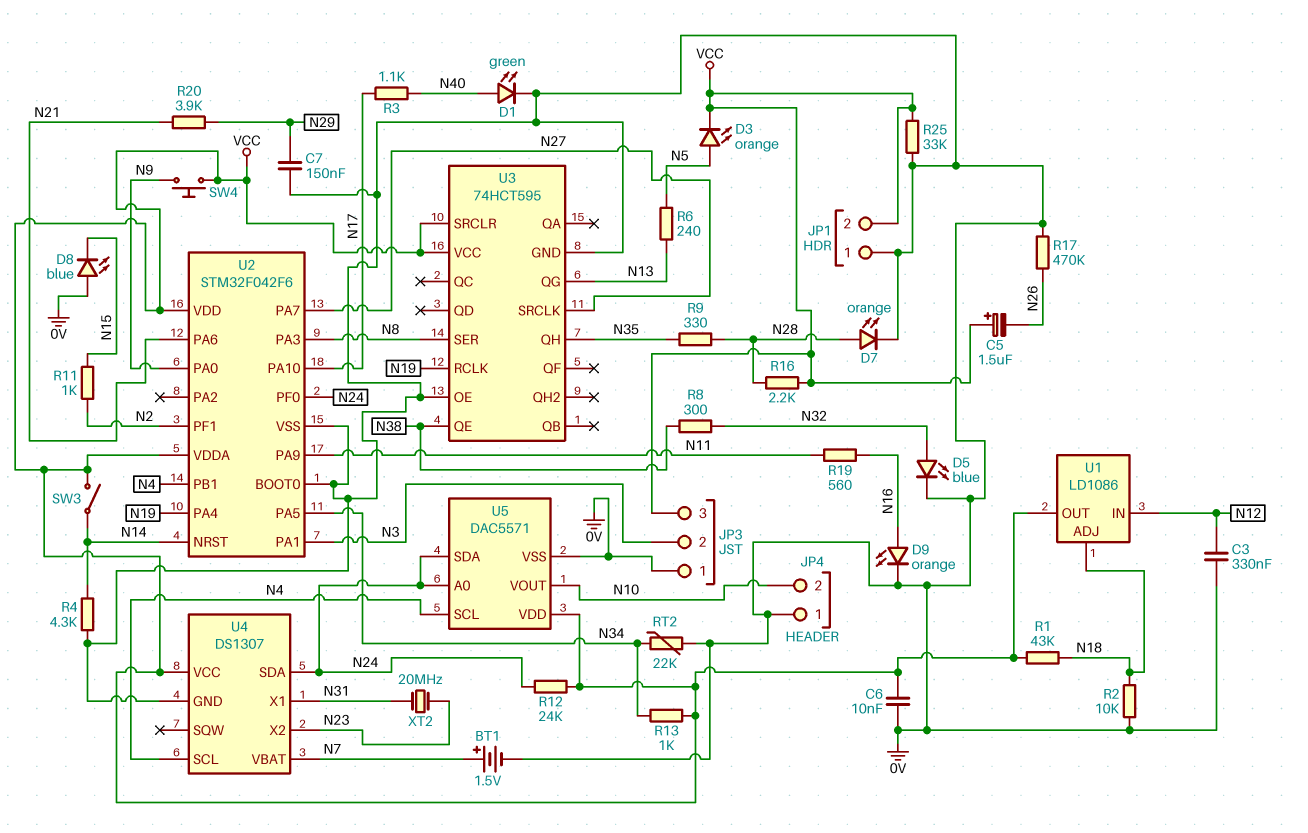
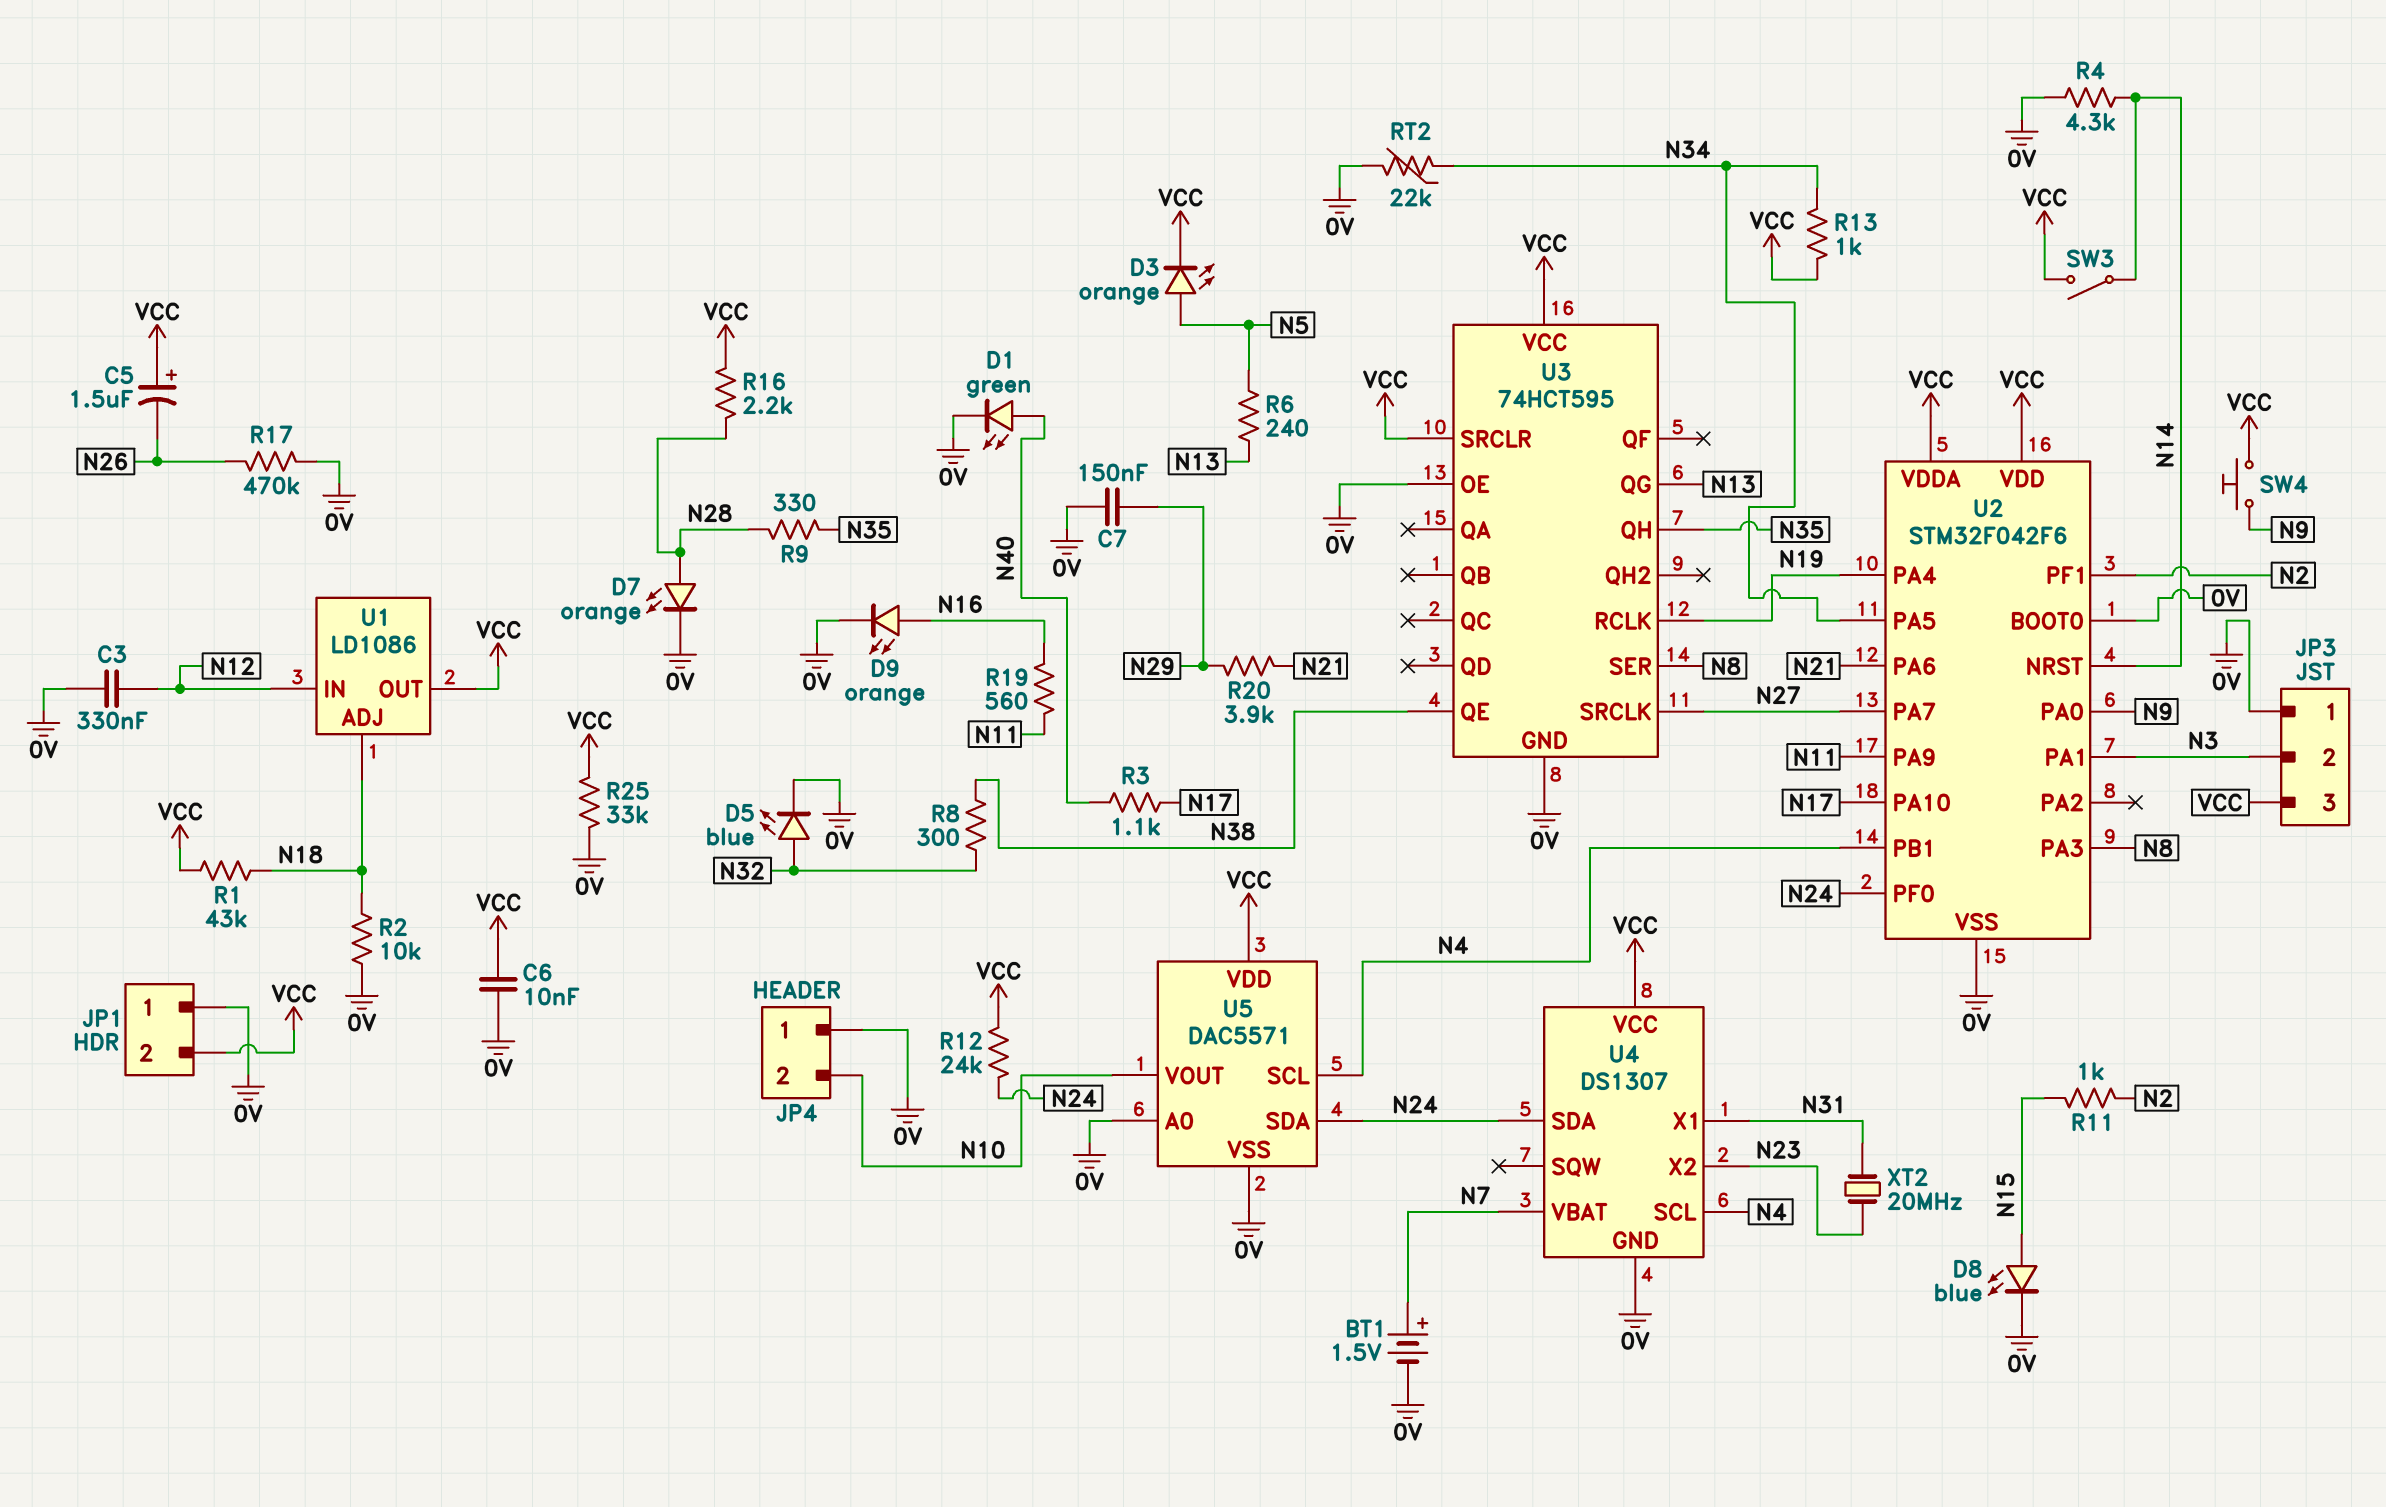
D8: LED blue (A 0V, K N15) -> LED blue (A N15, K 0V)
U5 pin A0: N24 -> 0V

